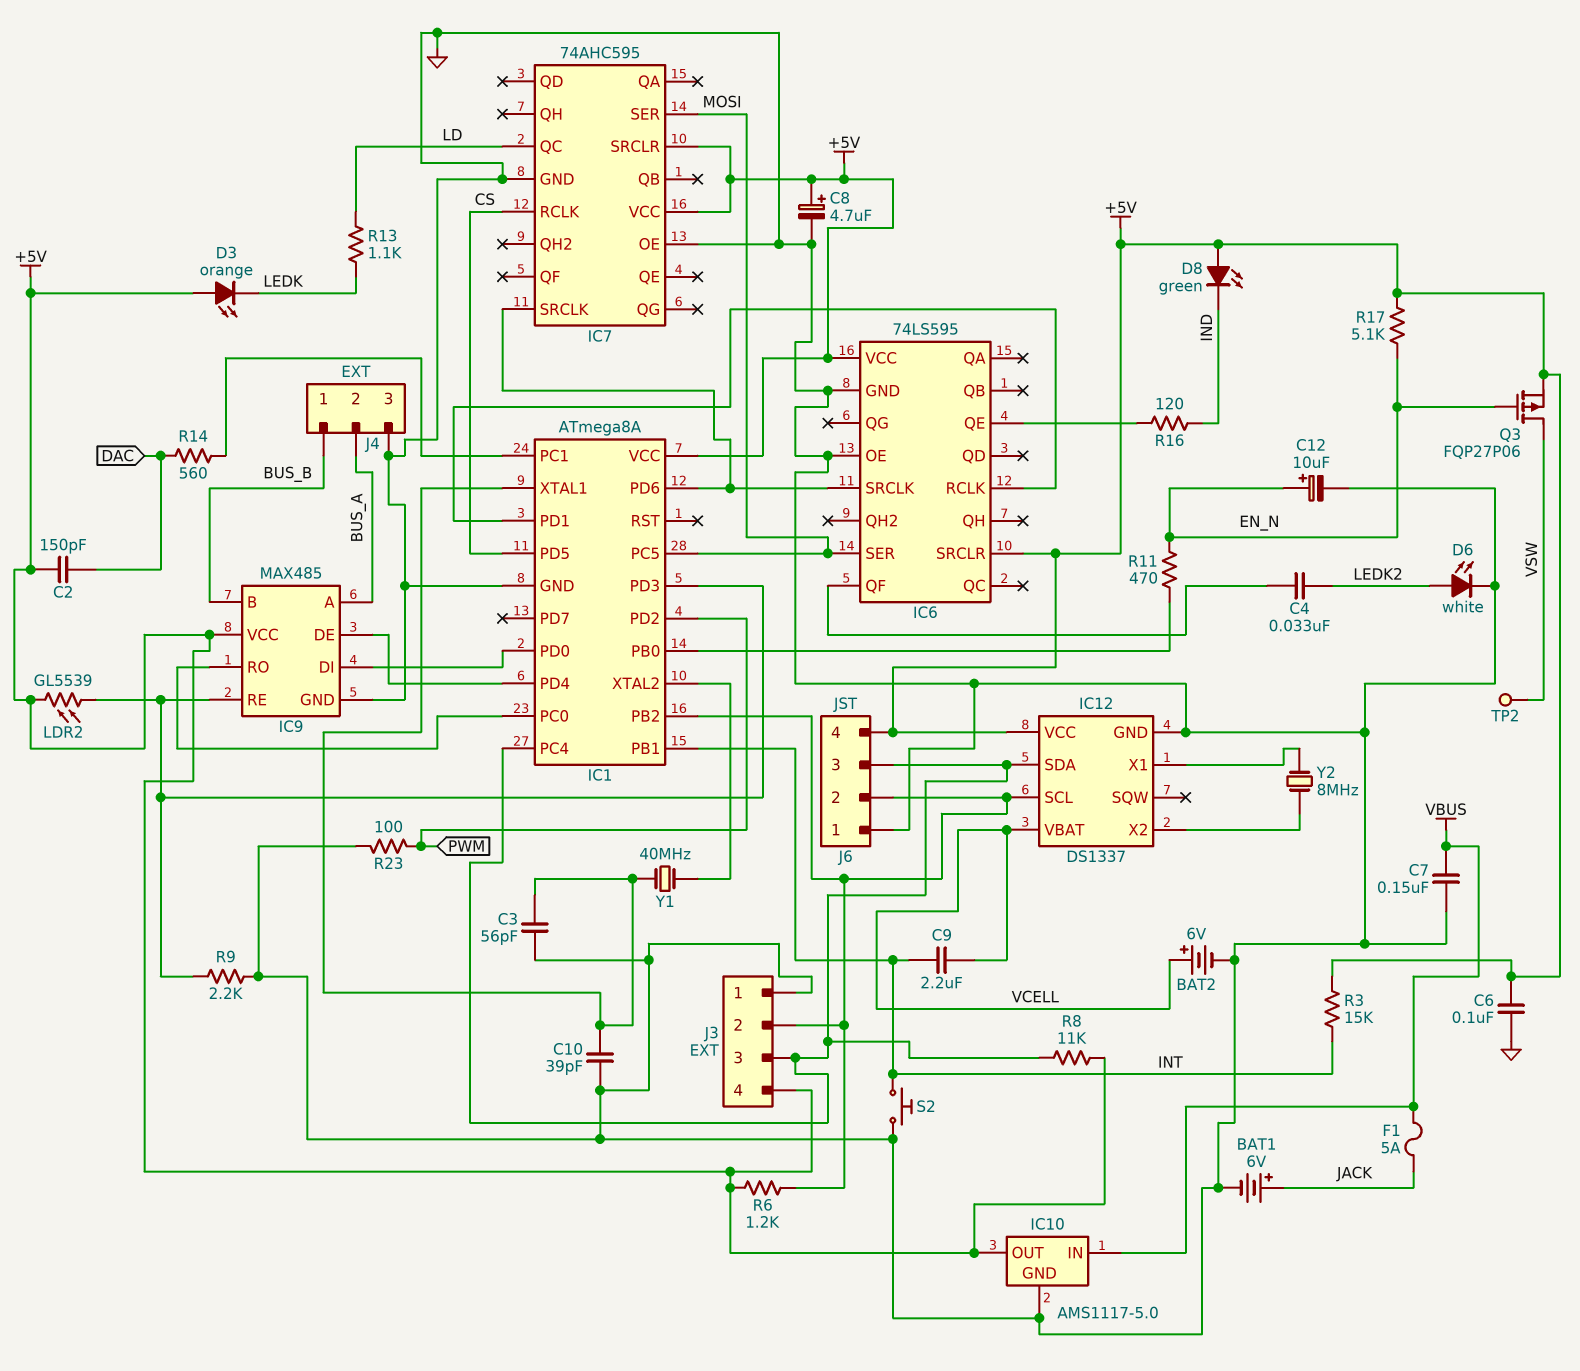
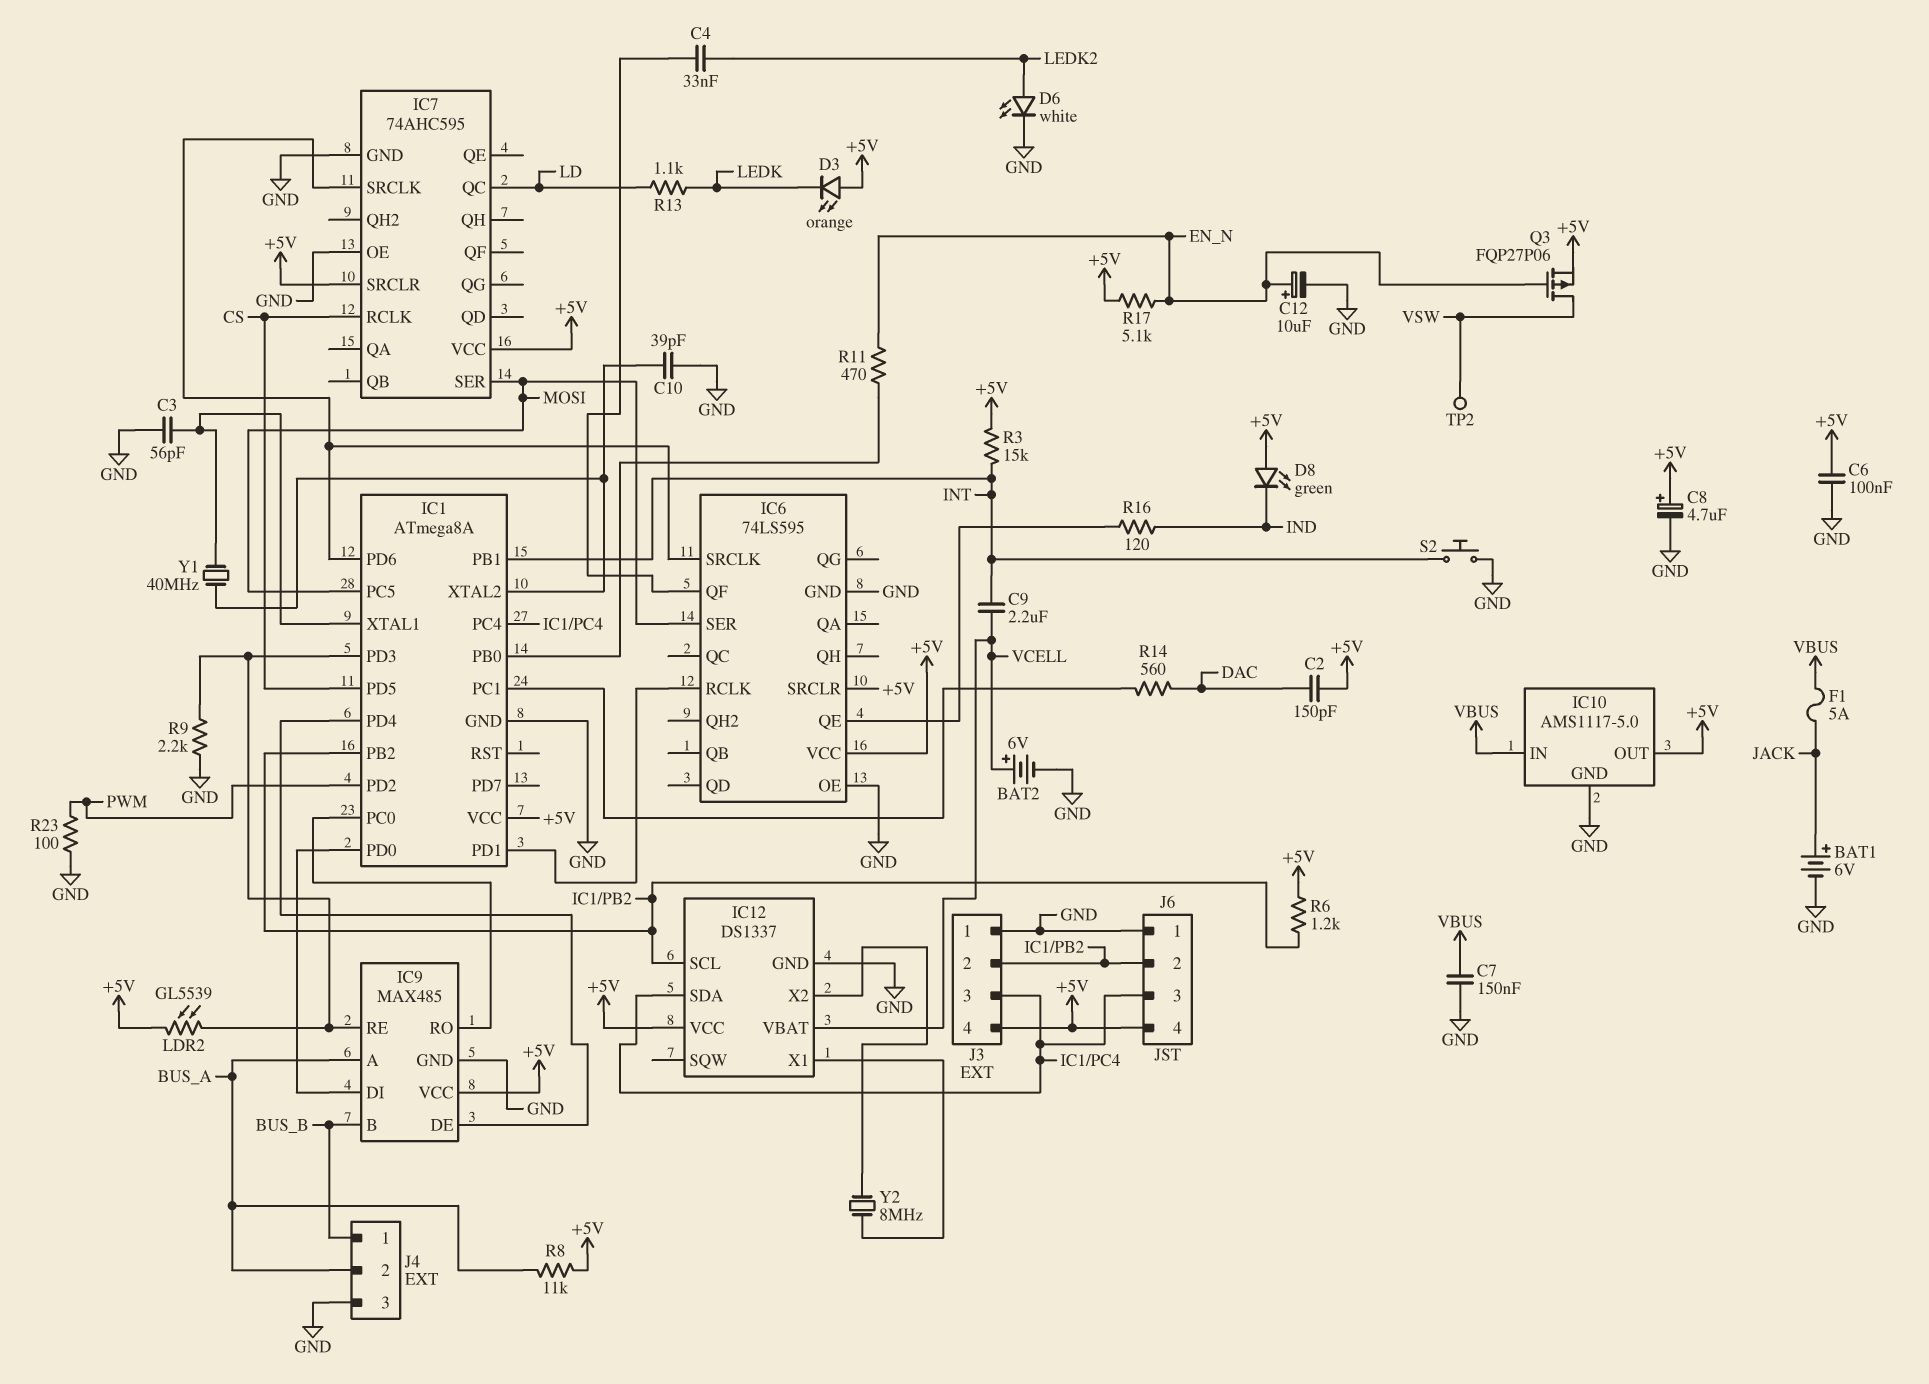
C10: 39pF (GND, IC1/XTAL1) -> 39pF (GND, IC1/XTAL2)
R8: 11k (+5V, IC1/PC4) -> 11k (+5V, BUS_A)

